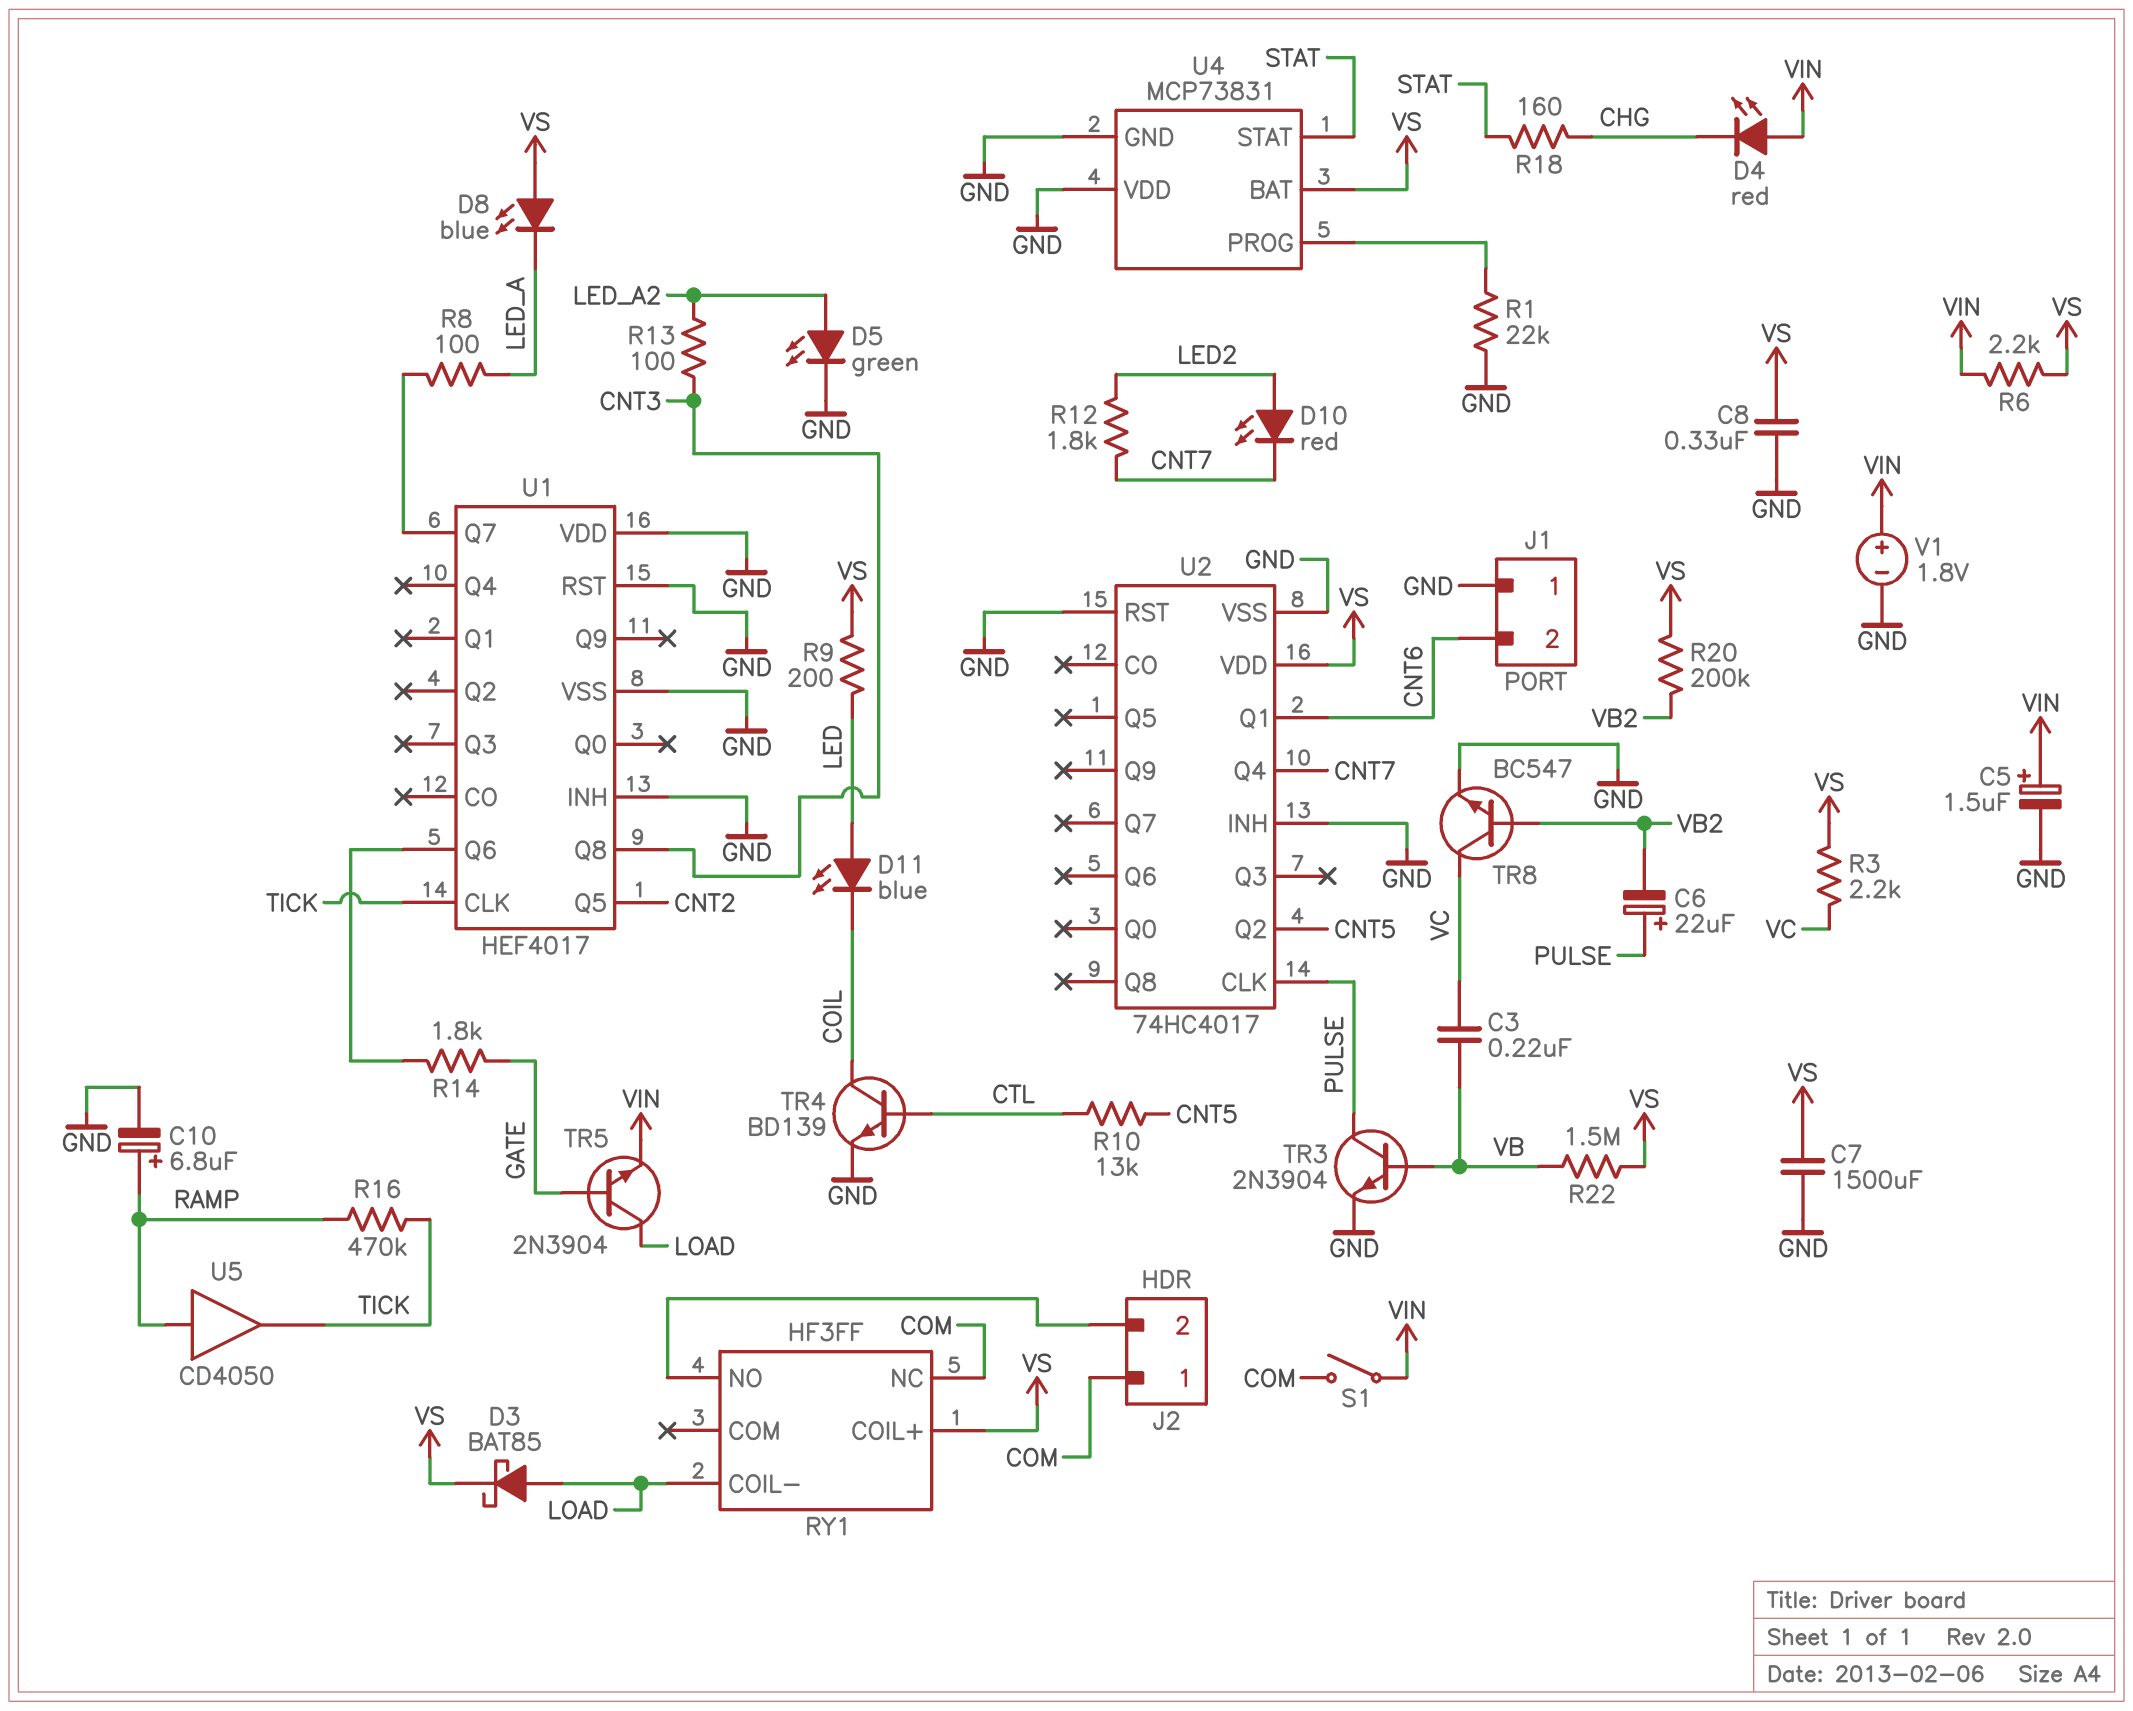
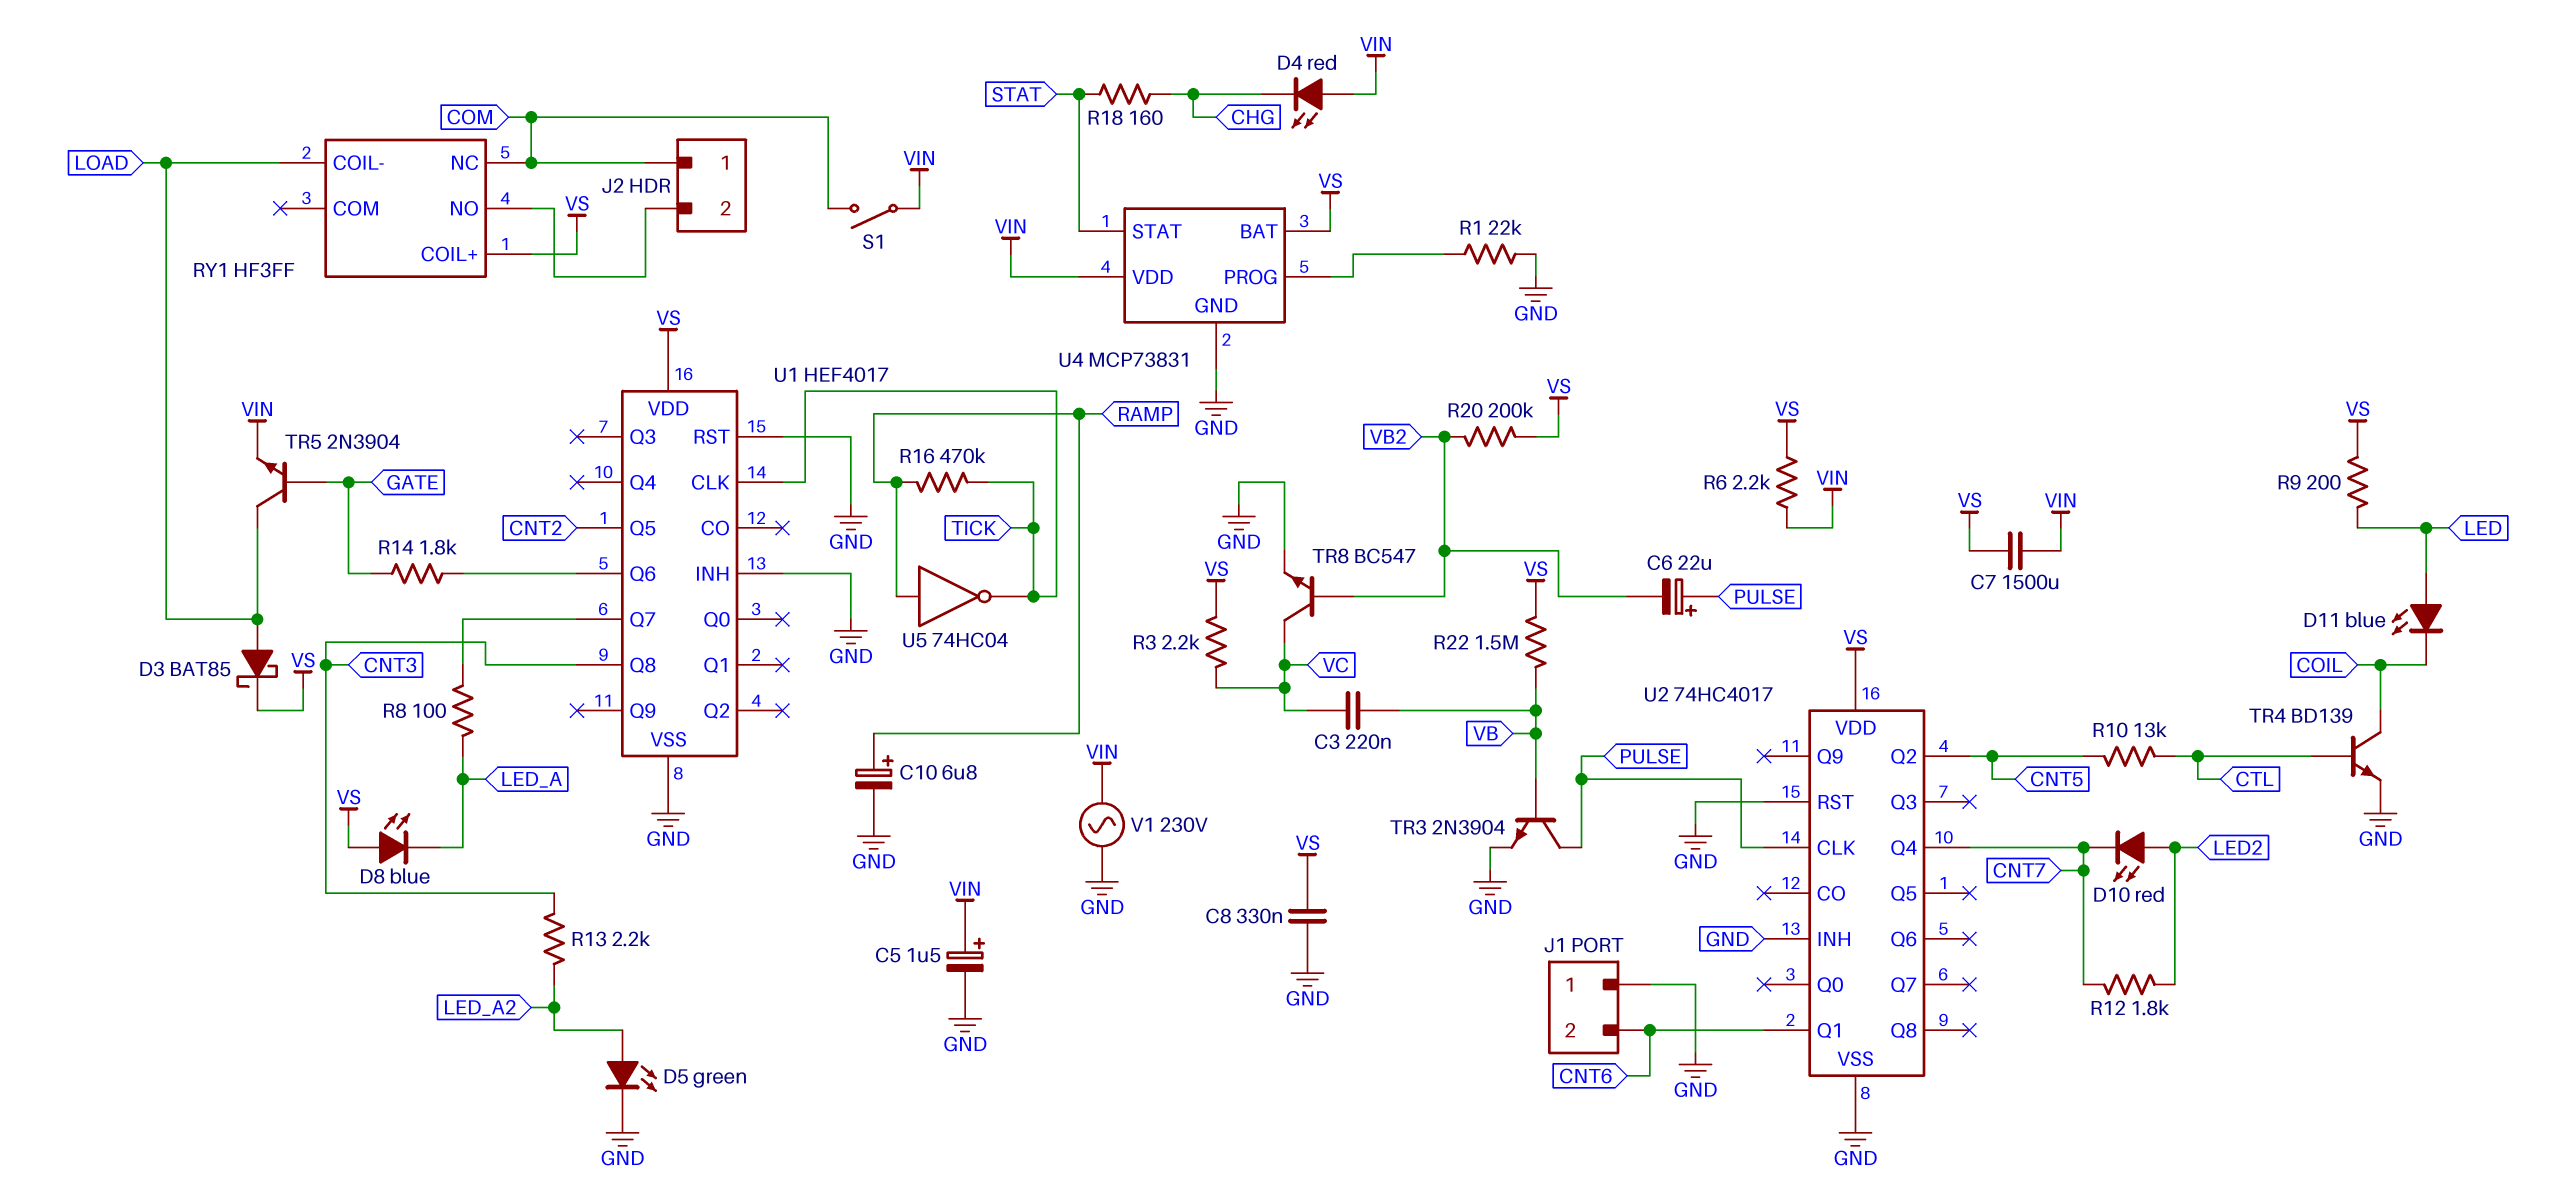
C7: 1500uF (GND, VS) -> 1500uF (VIN, VS)
R13: 100 (CNT3, LED_A2) -> 2.2k (CNT3, LED_A2)
U1 pin VDD: GND -> VS
U4 pin VDD: GND -> VIN
U5: buffer CD4050 (in RAMP, out TICK) -> NOT 74HC04 (in RAMP, out TICK)
V1: 1.8V (plus VIN, minus GND) -> AC 230V (GND, VIN)

